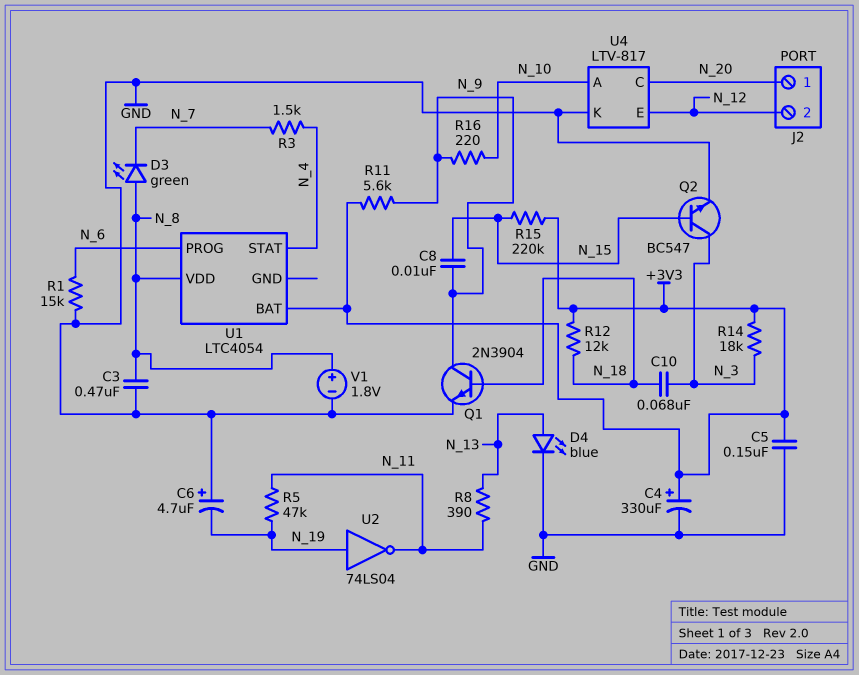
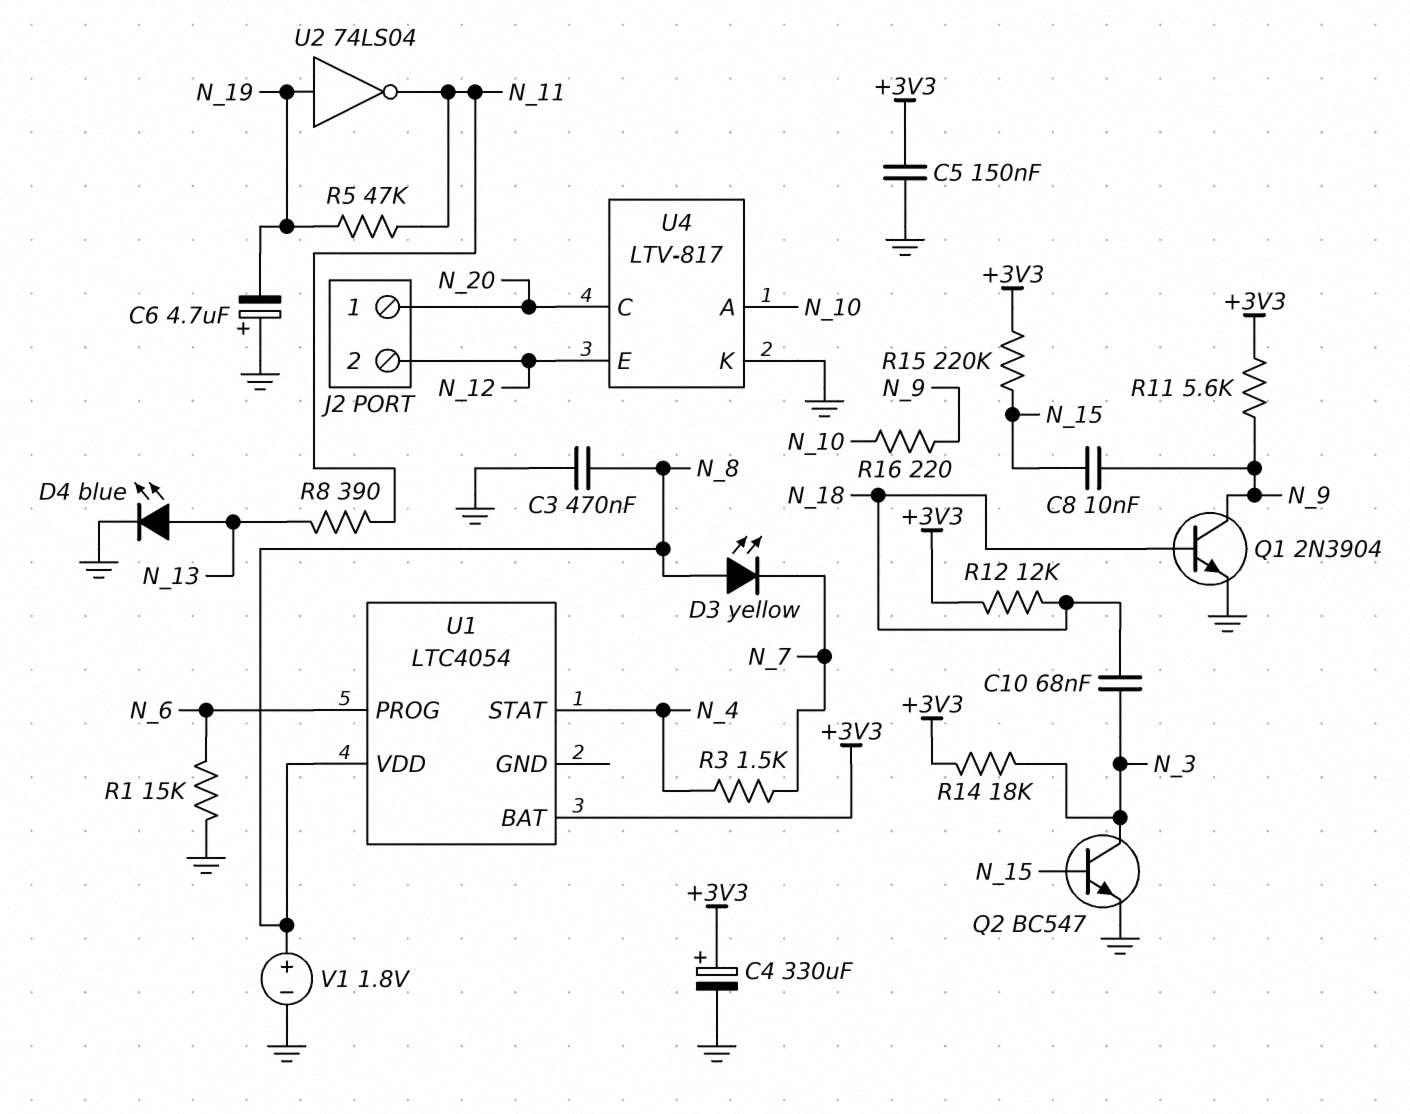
D3: LED green (A N_8, K N_7) -> LED yellow (A N_8, K N_7)

